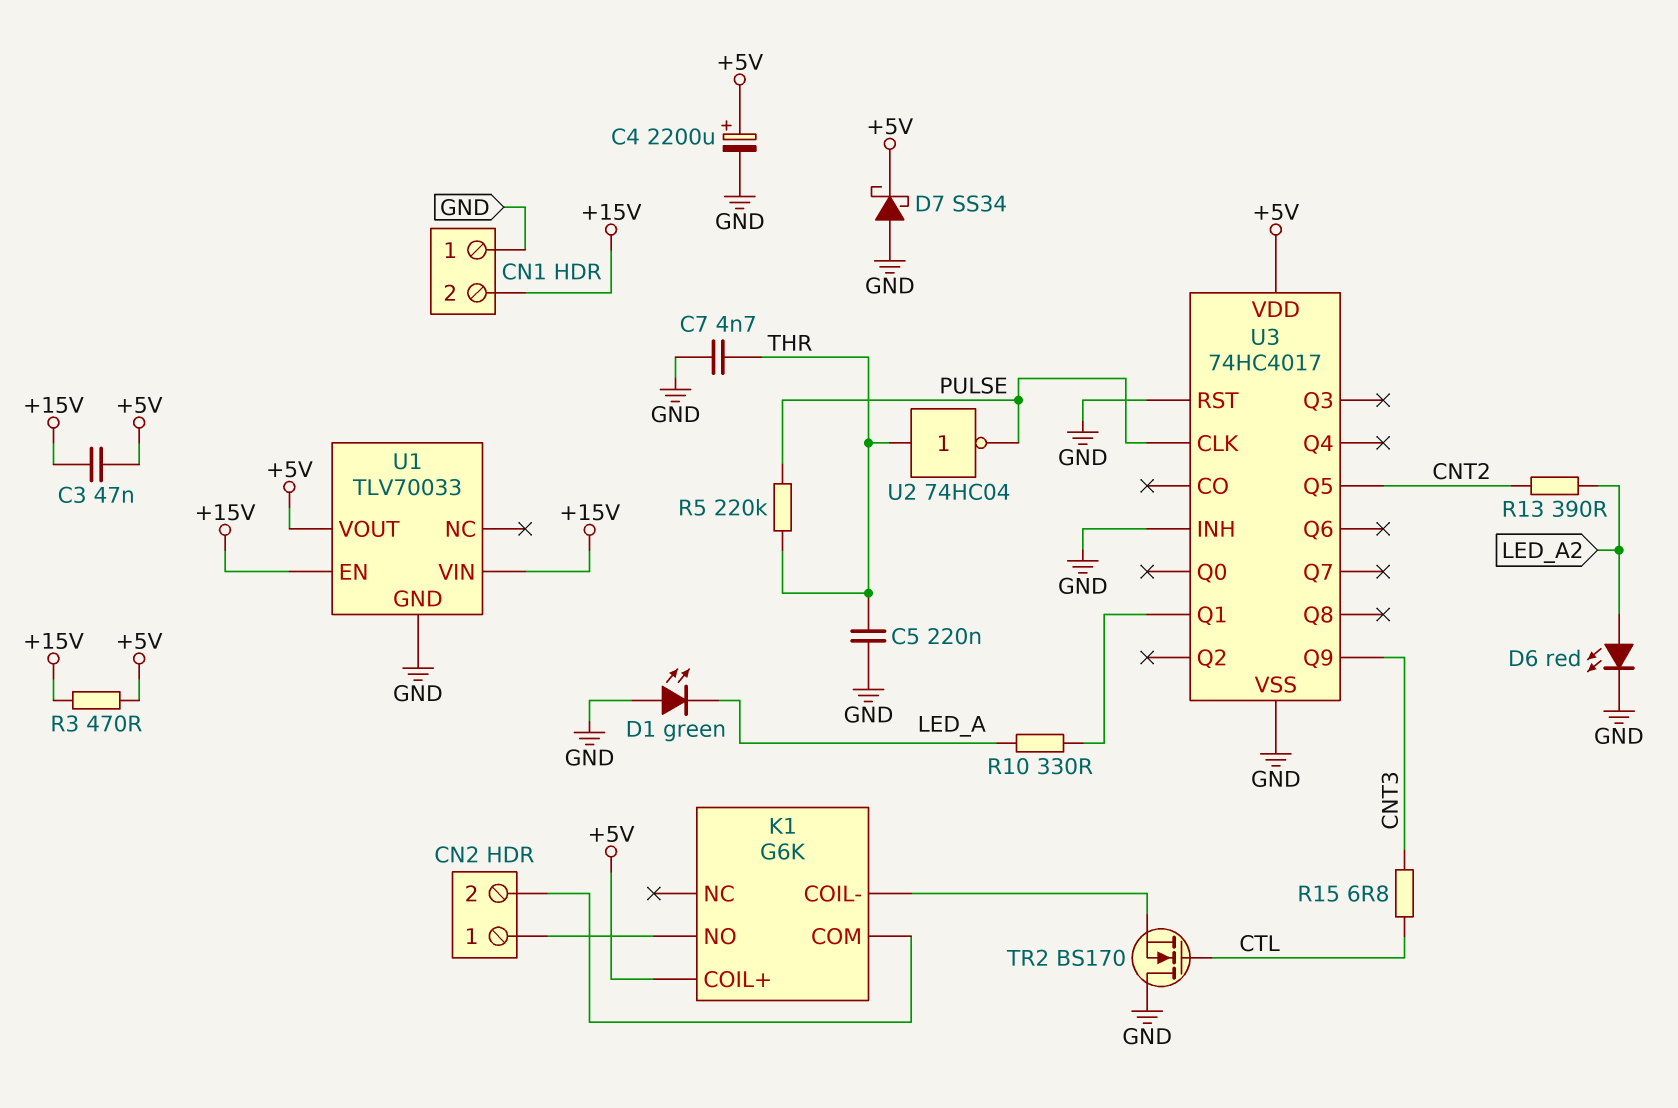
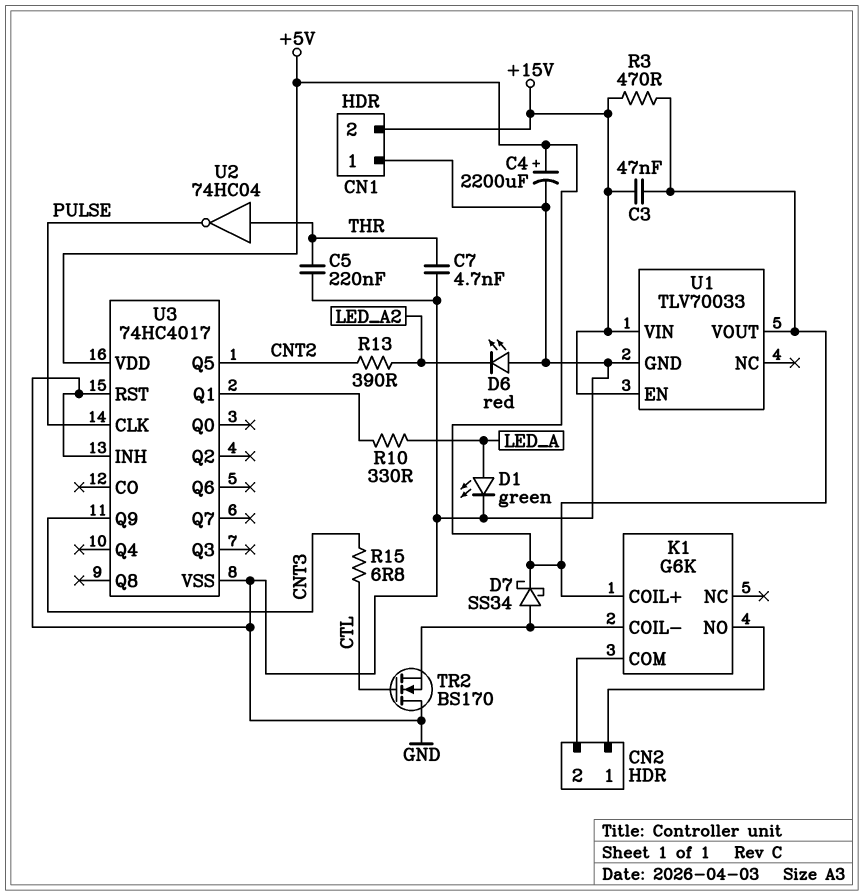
D1: LED green (A GND, K LED_A) -> LED green (A LED_A, K GND)
D6: LED red (A LED_A2, K GND) -> LED red (A GND, K LED_A2)
D7: schottky SS34 (A GND, K +5V) -> schottky SS34 (A K1/COIL-, K +5V)
R5: 220k (PULSE, THR) -> none

